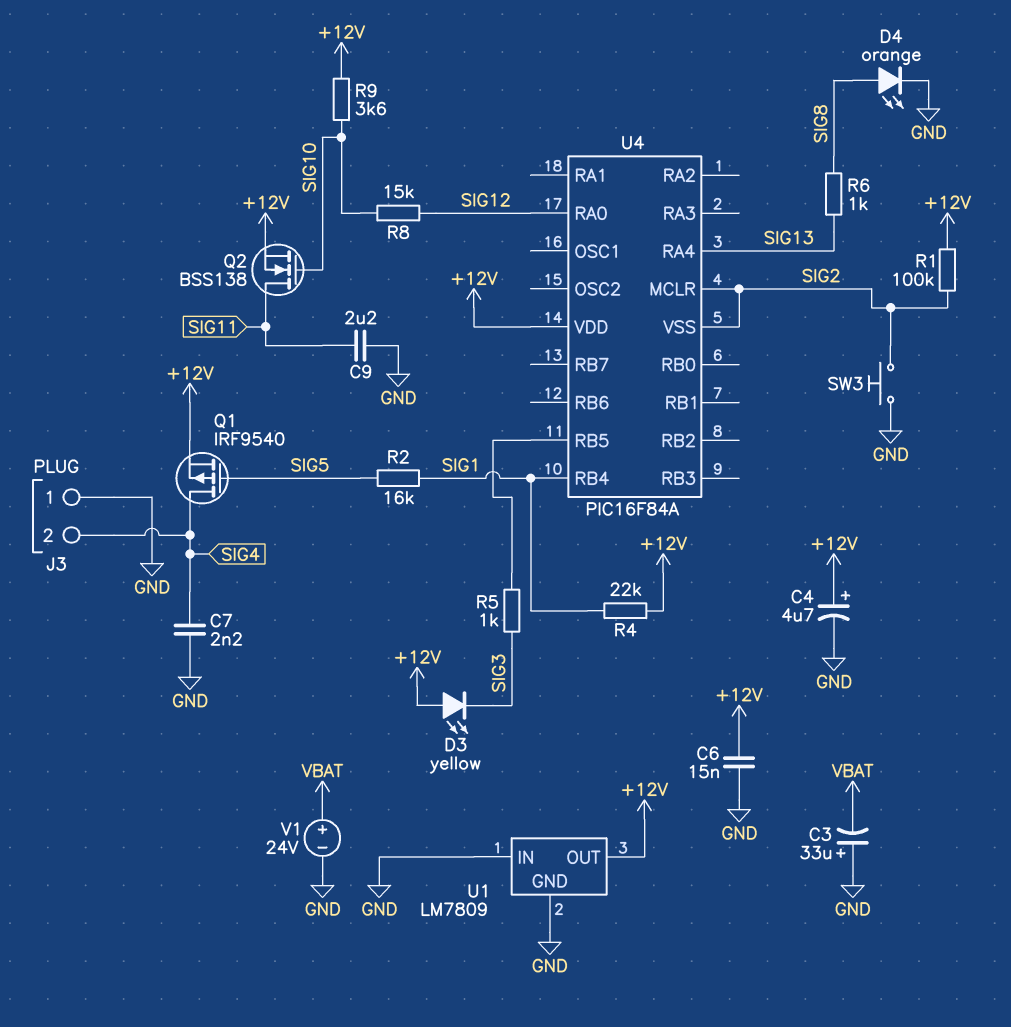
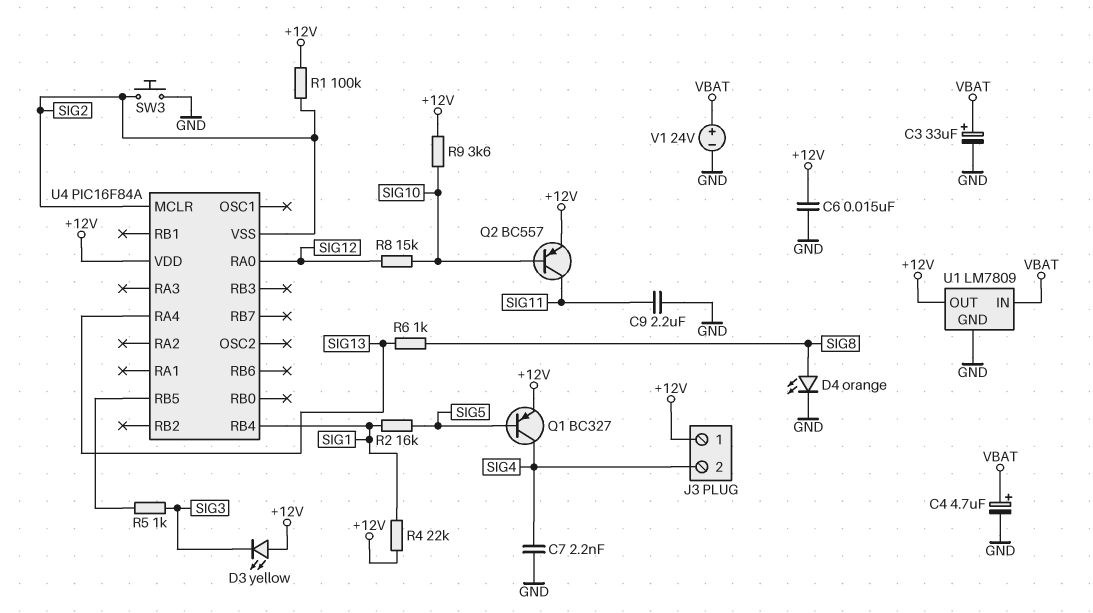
C3: 33uF (plus GND, minus VBAT) -> 33uF (plus VBAT, minus GND)
C4: 4.7uF (plus +12V, minus GND) -> 4.7uF (plus VBAT, minus GND)
J3 pin 1: GND -> +12V
Q1: PMOS IRF9540 (G SIG5, D SIG4, S +12V) -> PNP BC327 (B SIG5, C SIG4, E +12V)
Q2: NMOS BSS138 (G SIG10, D SIG11, S +12V) -> PNP BC557 (B SIG10, C SIG11, E +12V)
U1 pin IN: GND -> VBAT

